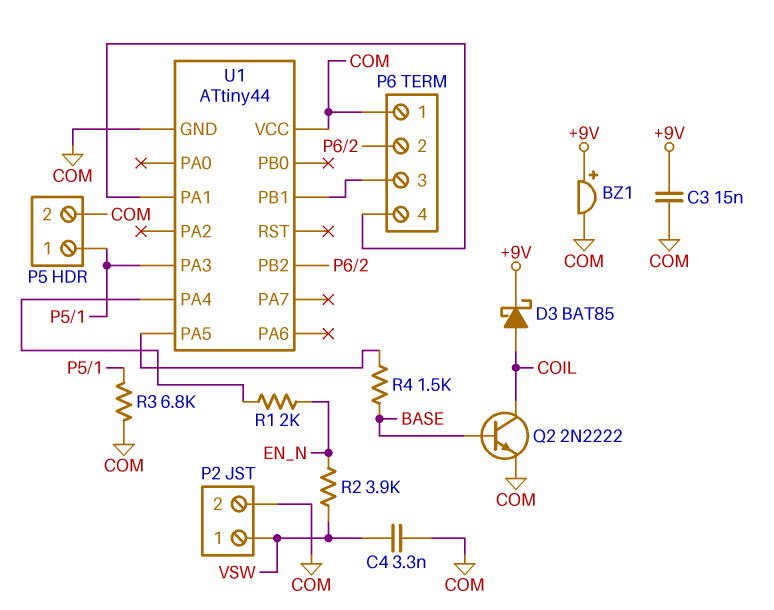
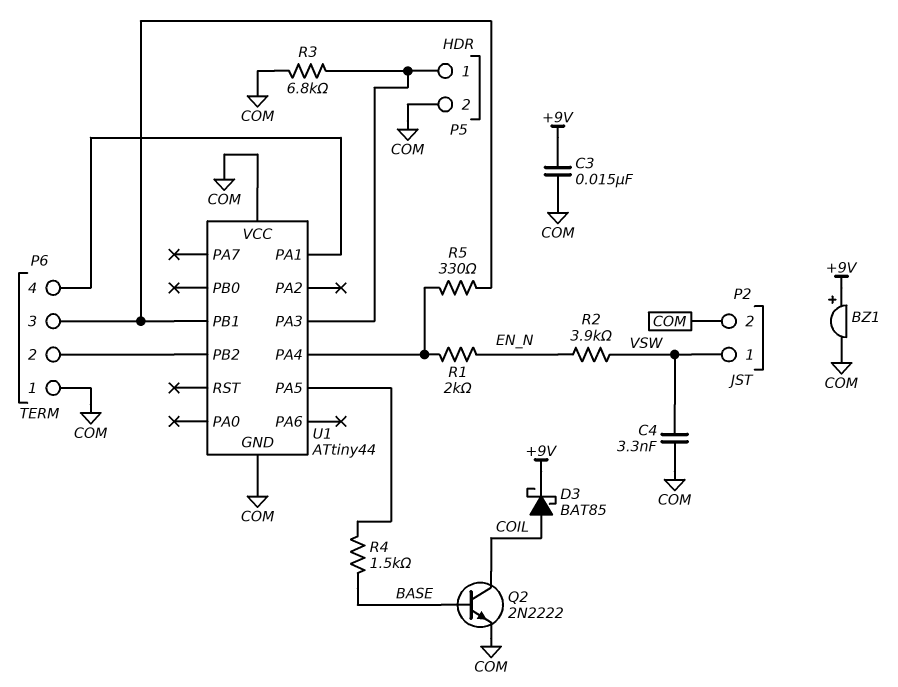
R5: none -> 330 (P6/3, U1/PA4)

